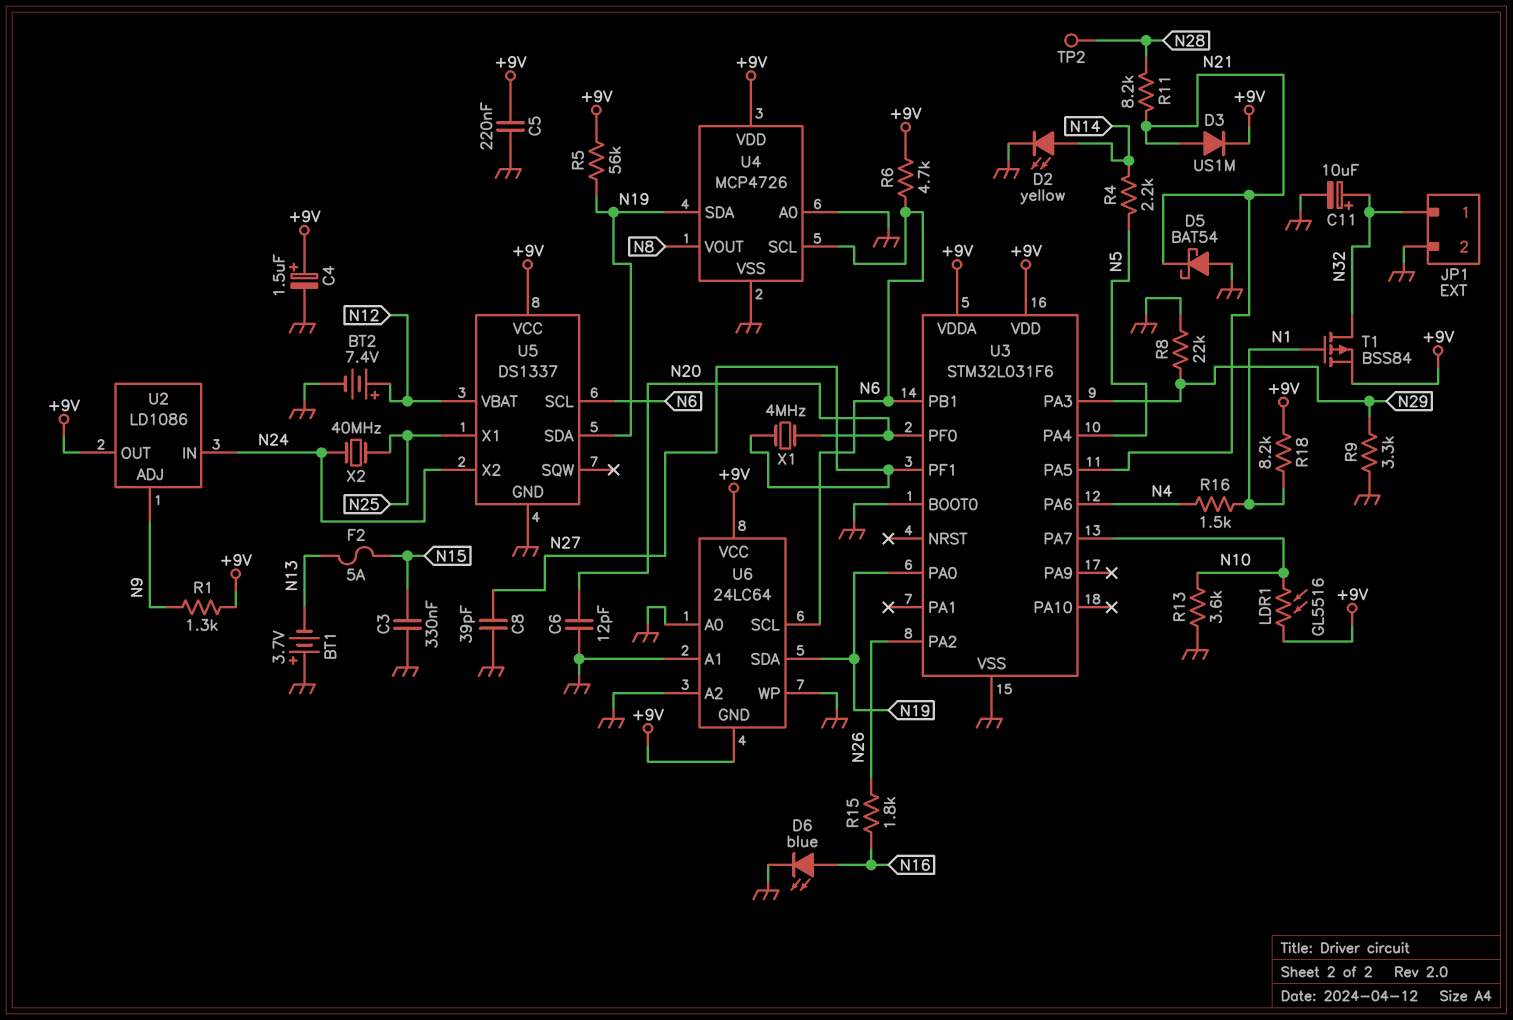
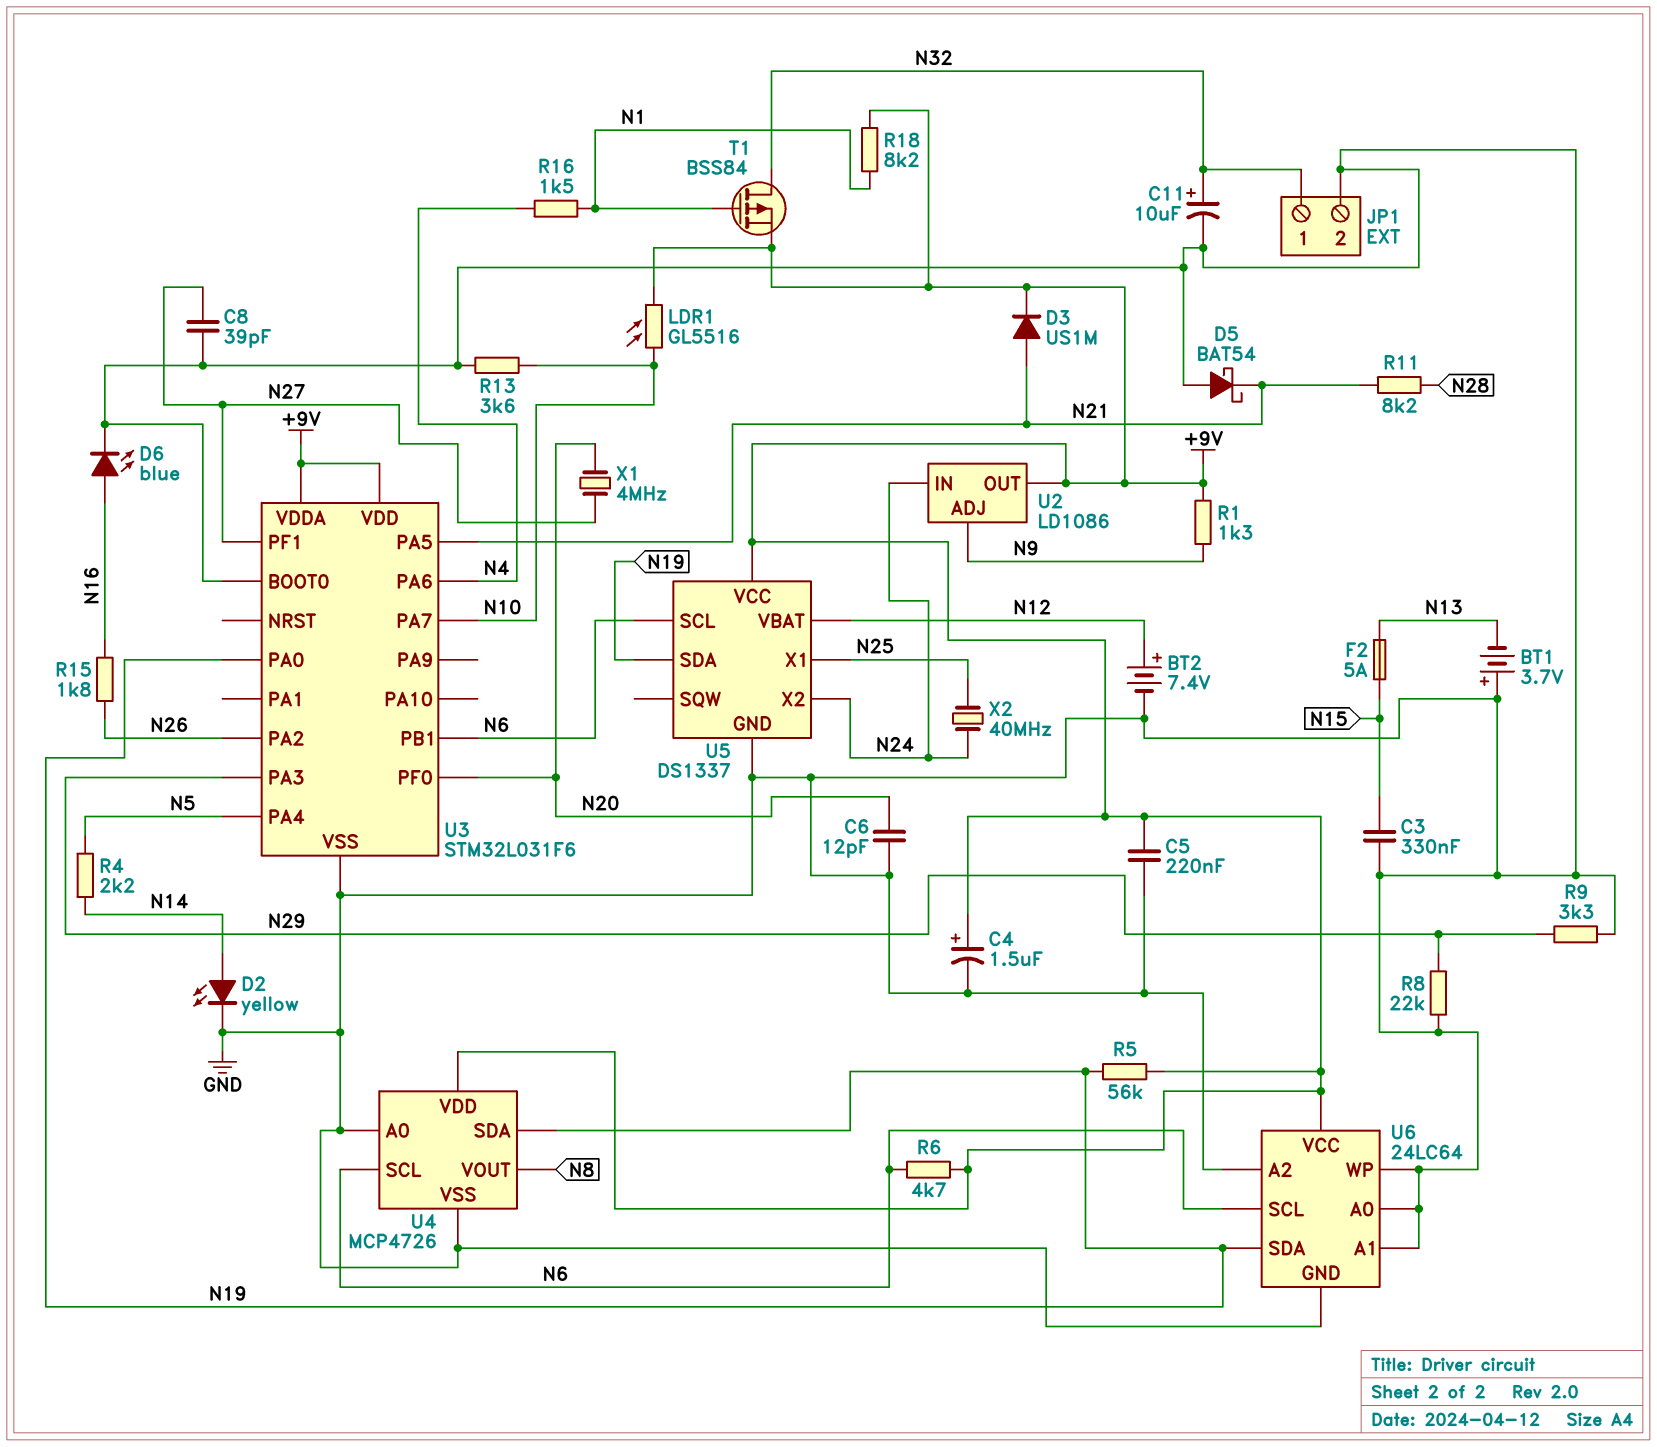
TP2: test point (N28) -> none
U6 pin GND: +9V -> GND

